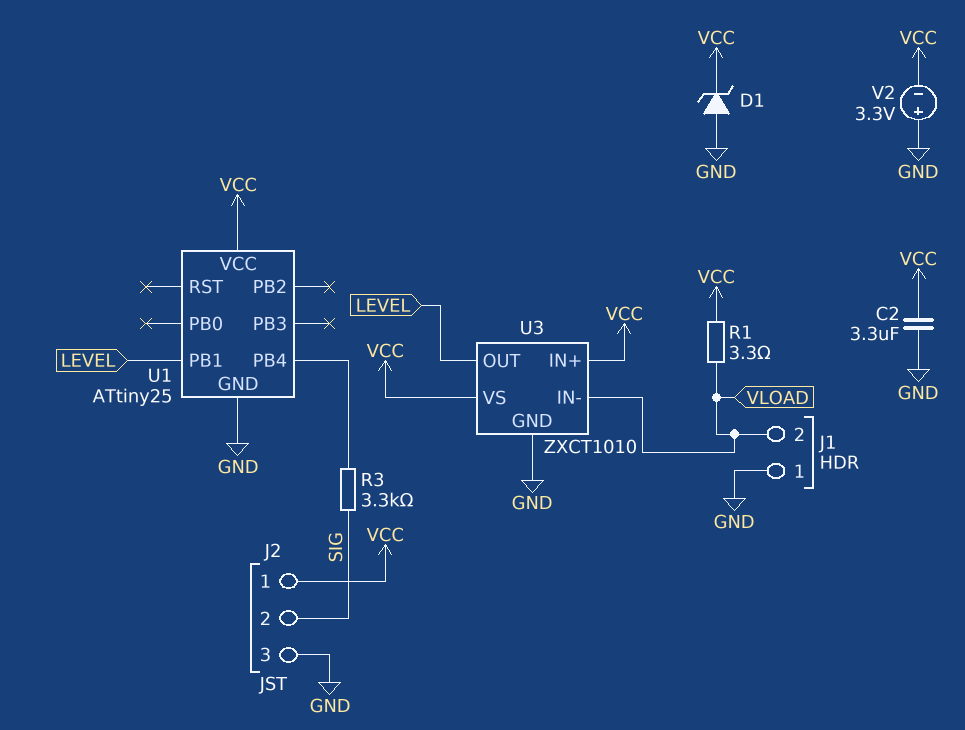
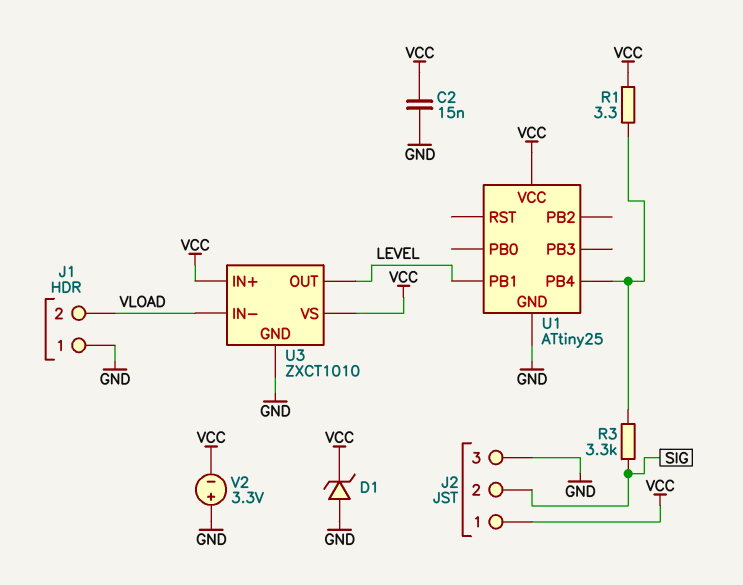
C2: 3.3uF (GND, VCC) -> 15nF (GND, VCC)
R1: 3.3 (VCC, VLOAD) -> 3.3 (U1/PB4, VCC)

